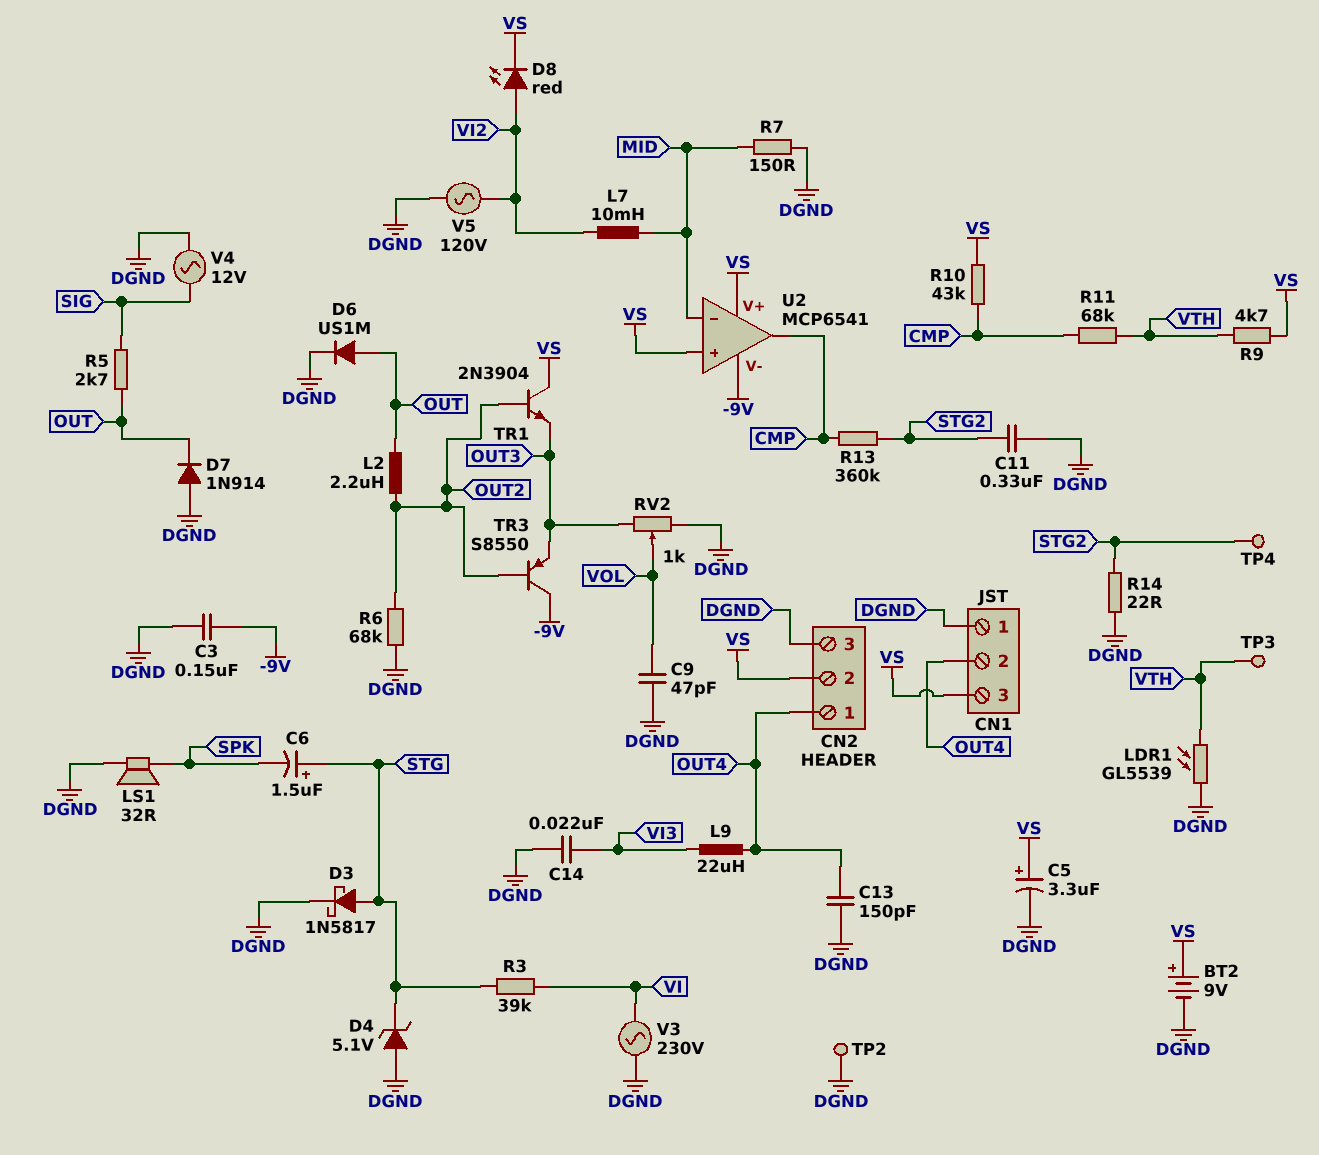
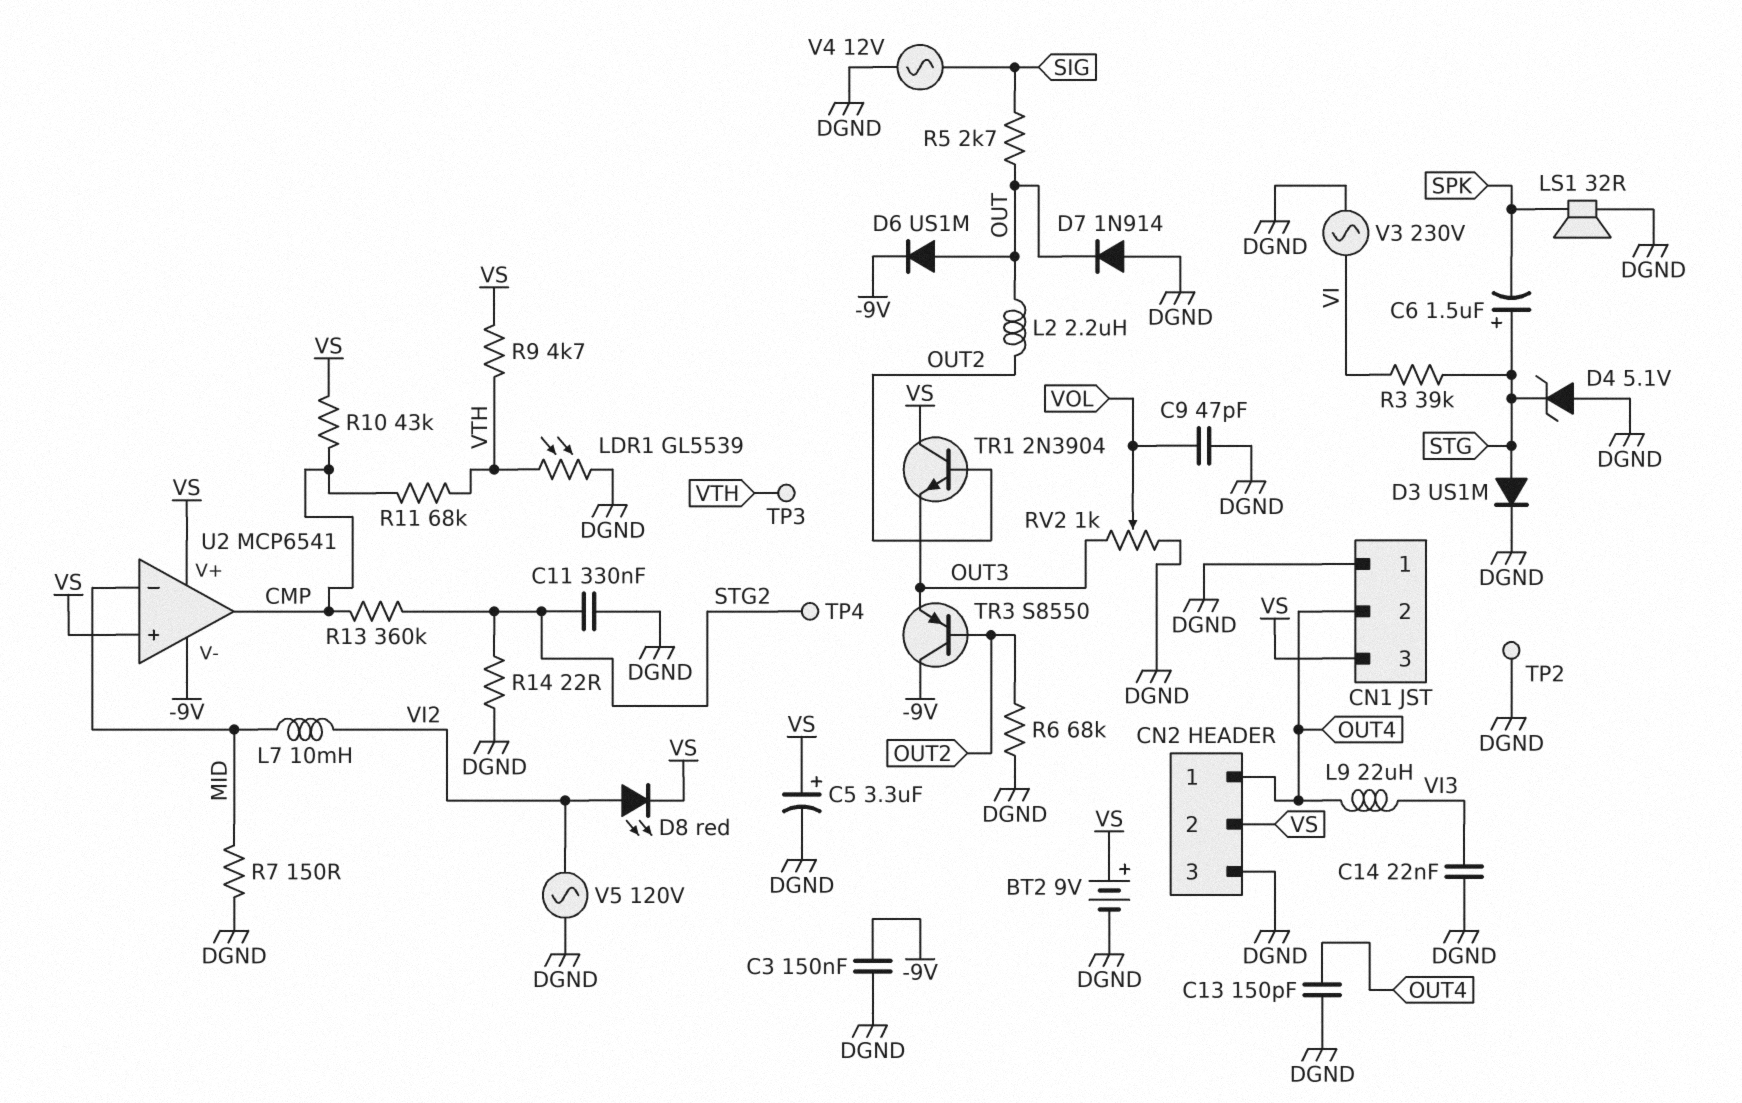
D3: schottky 1N5817 (A STG, K DGND) -> diode US1M (A STG, K DGND)
D6: diode US1M (A OUT, K DGND) -> diode US1M (A OUT, K -9V)

